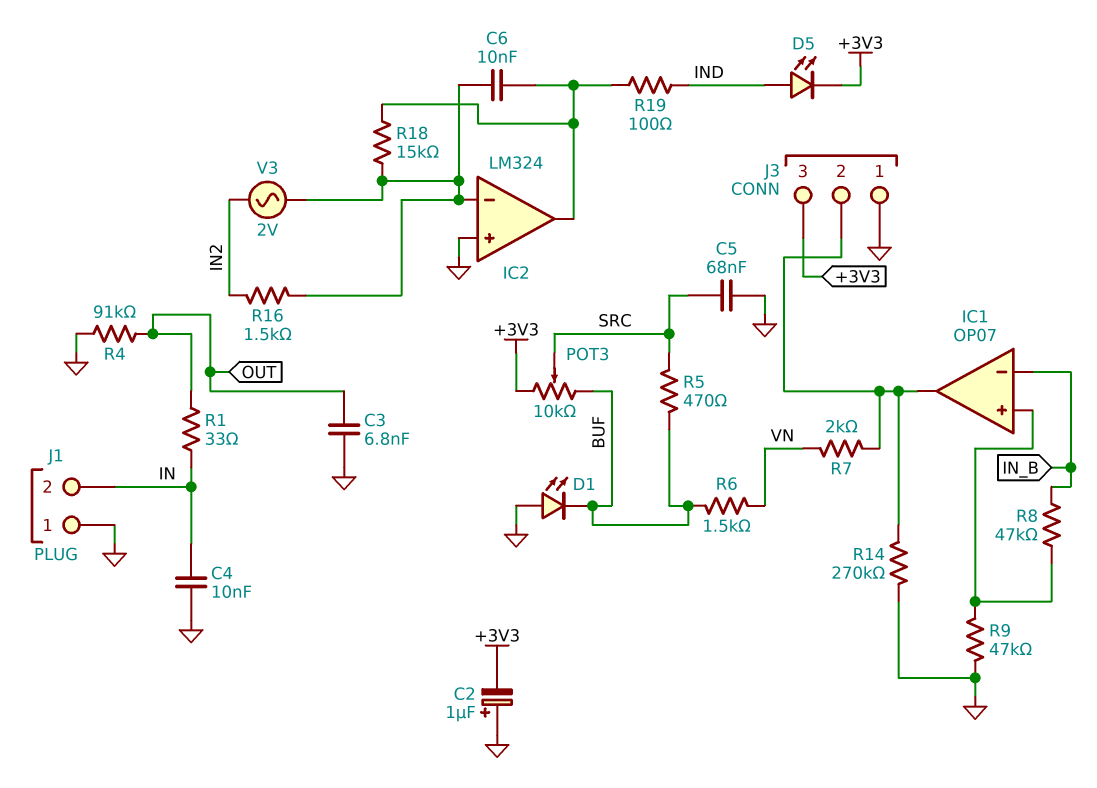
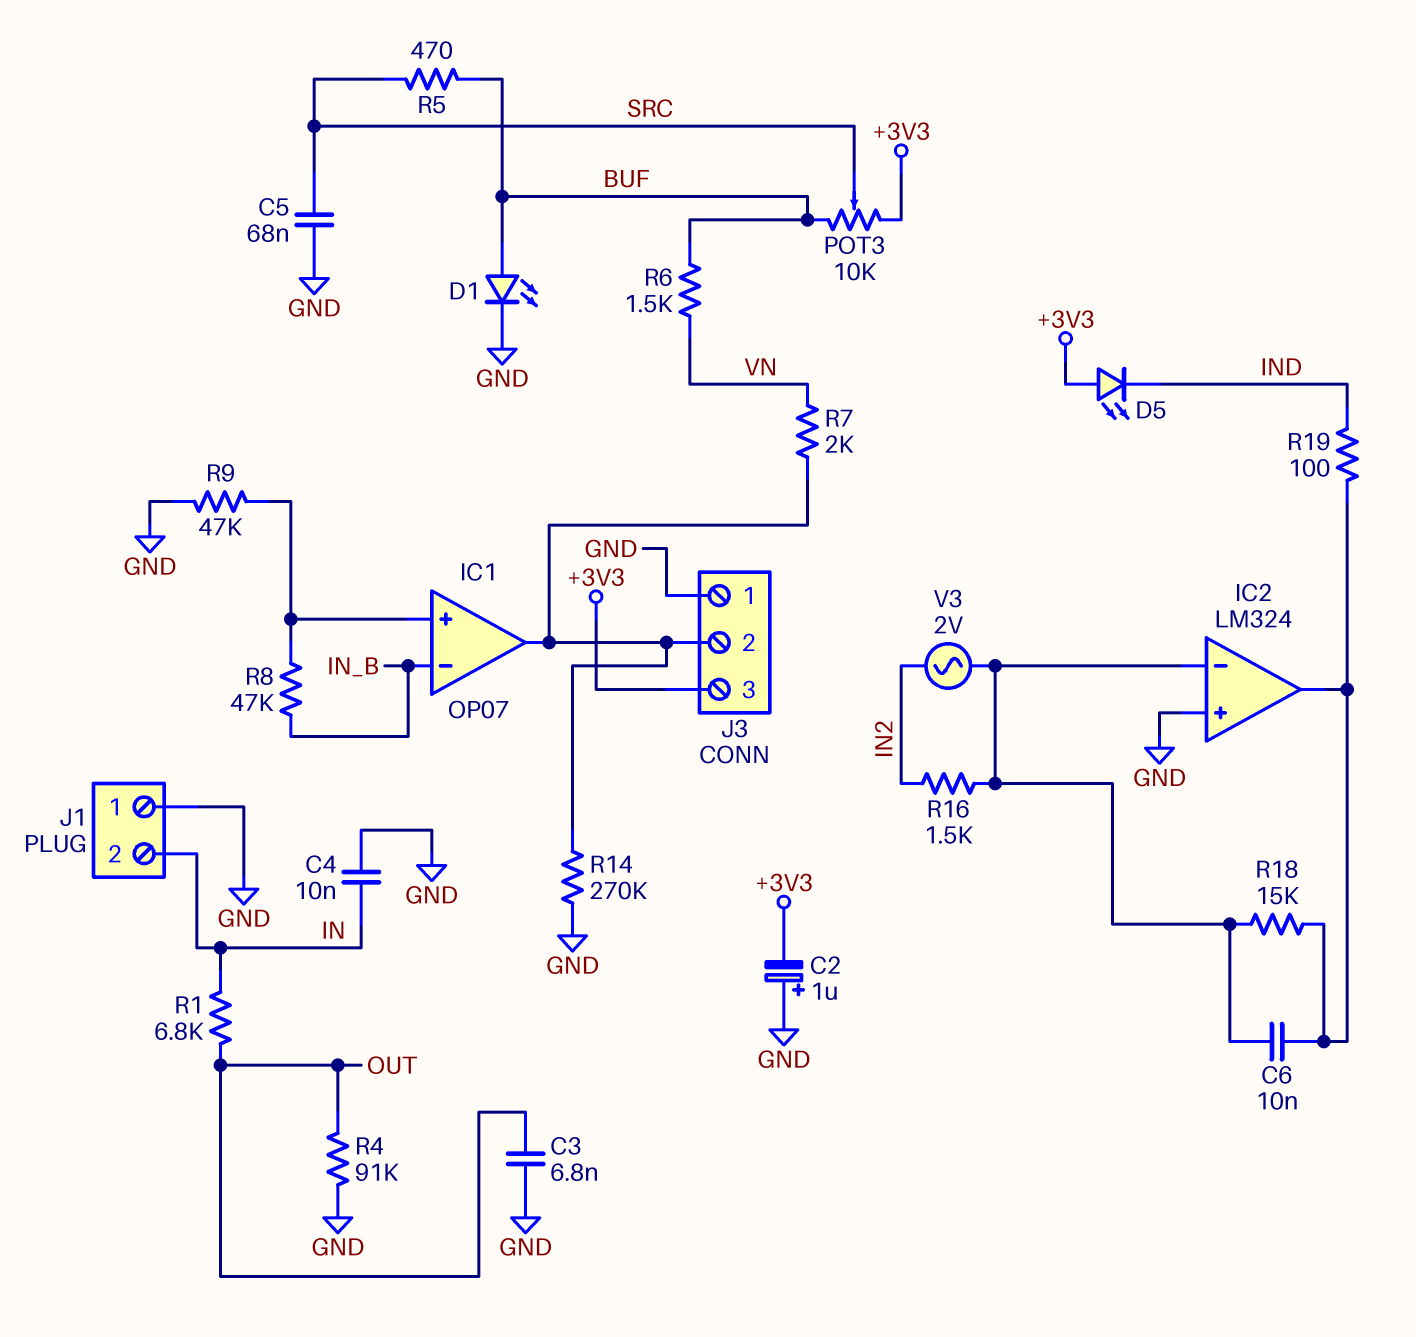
D1: LED (A GND, K BUF) -> LED (A BUF, K GND)
D5: LED (A IND, K +3V3) -> LED (A +3V3, K IND)
R1: 33 (IN, OUT) -> 6.8k (IN, OUT)

